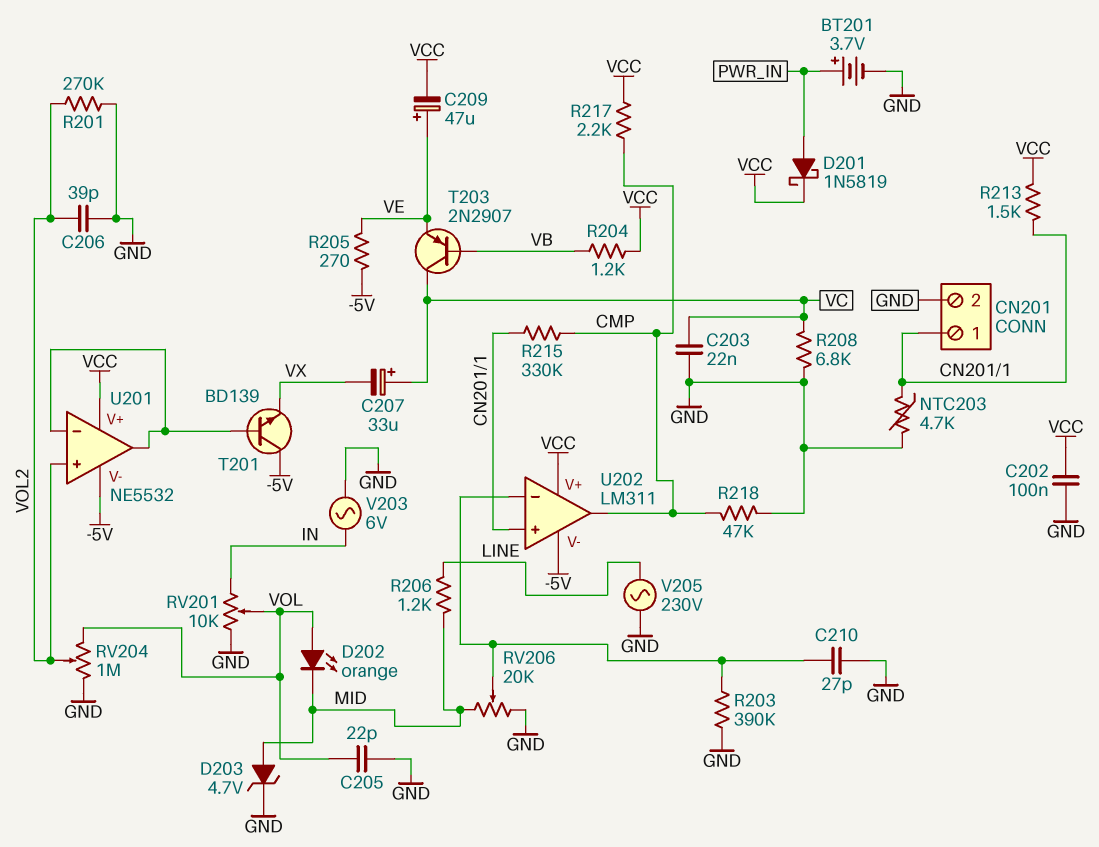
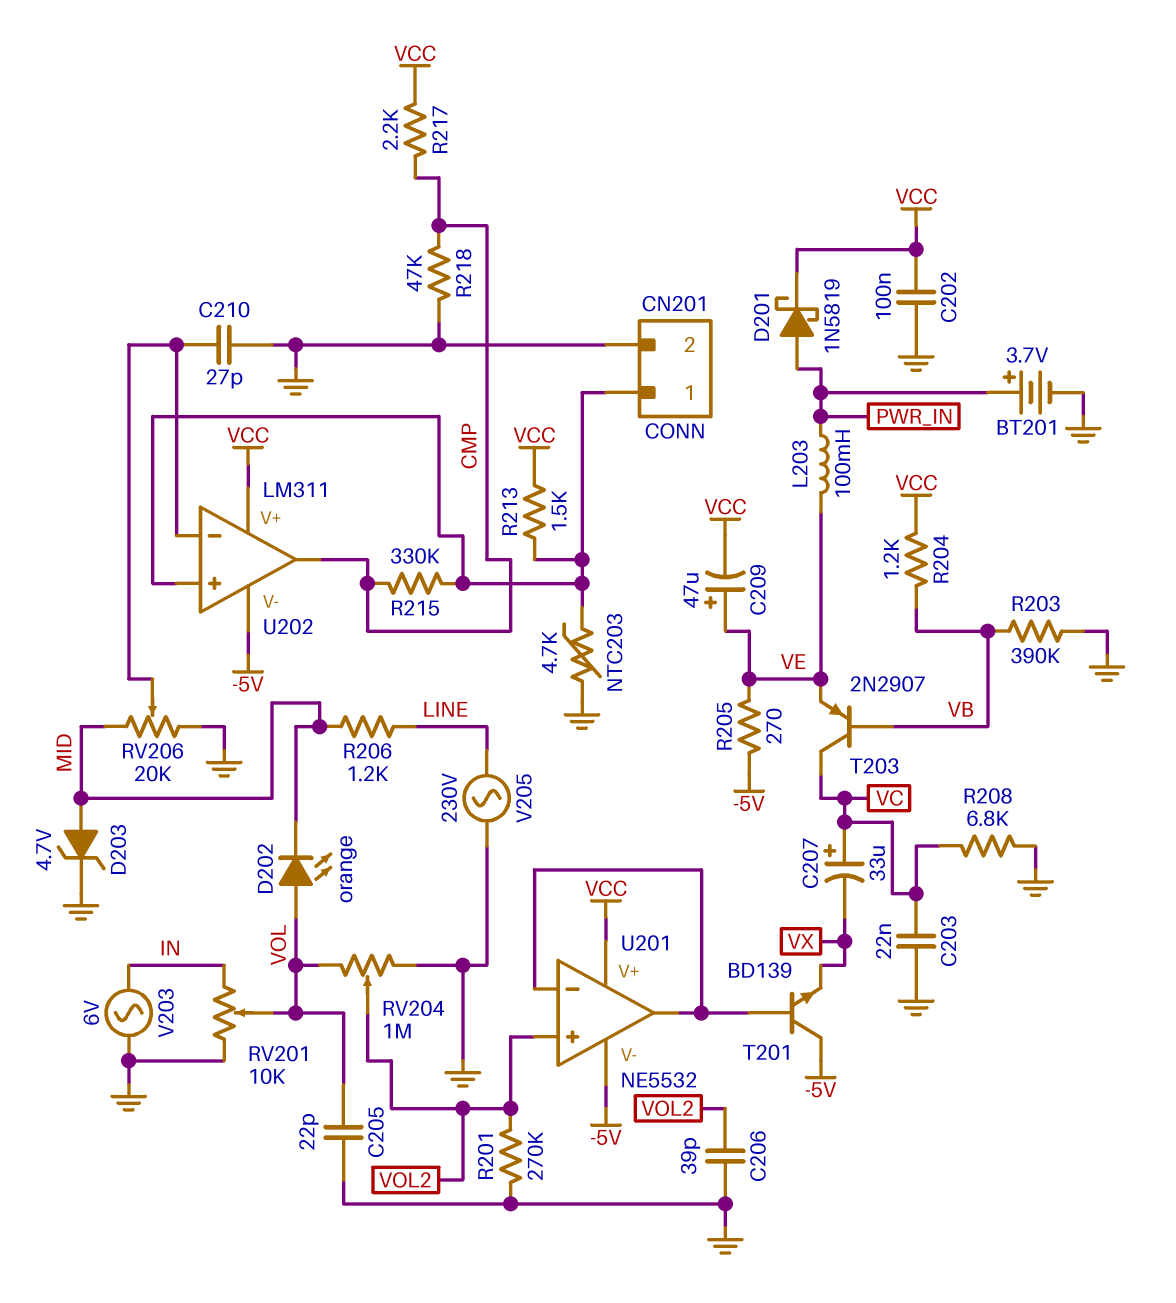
L203: none -> 100mH (PWR_IN, VE)
R203: 390k (GND, U202/in-) -> 390k (GND, VB)

